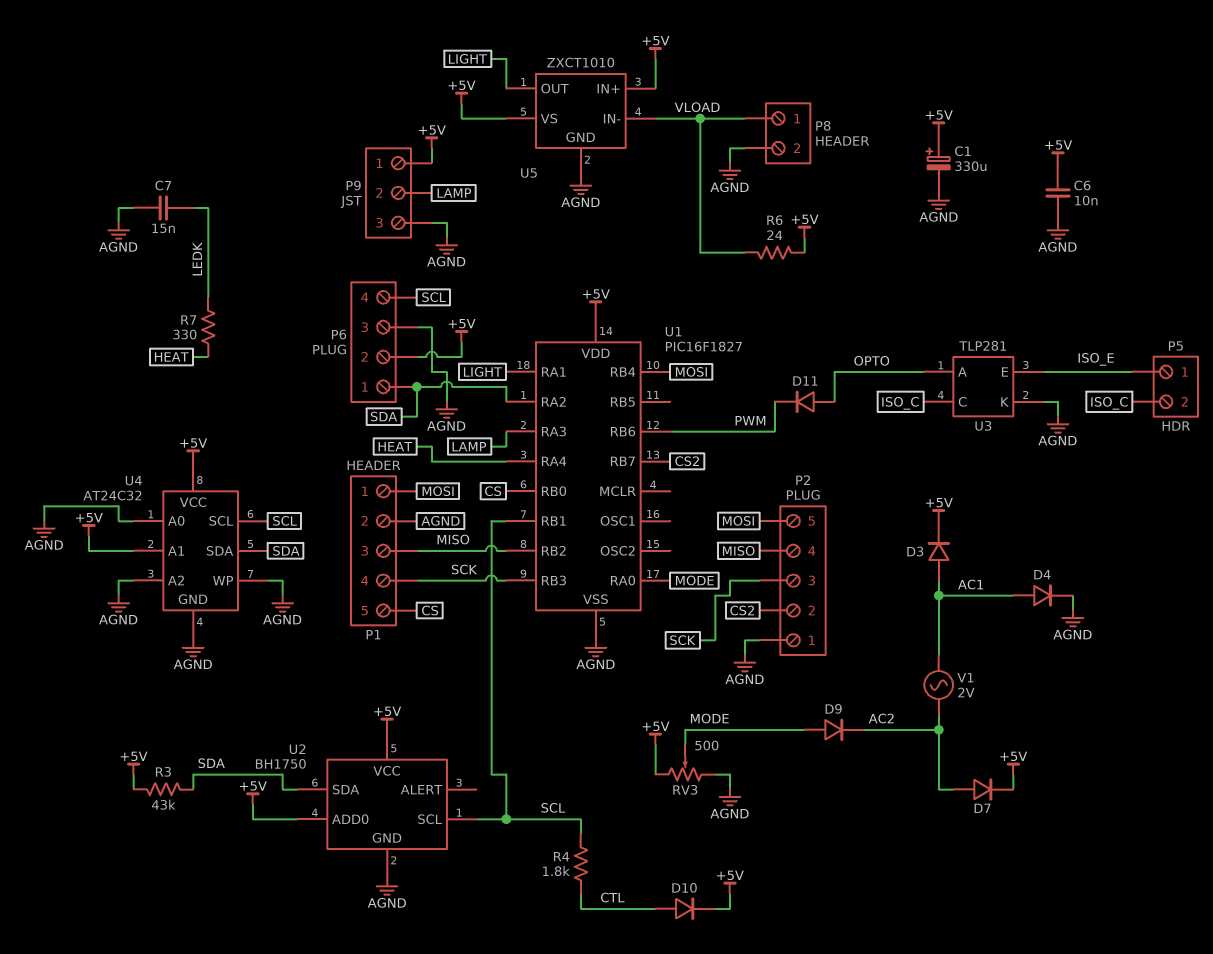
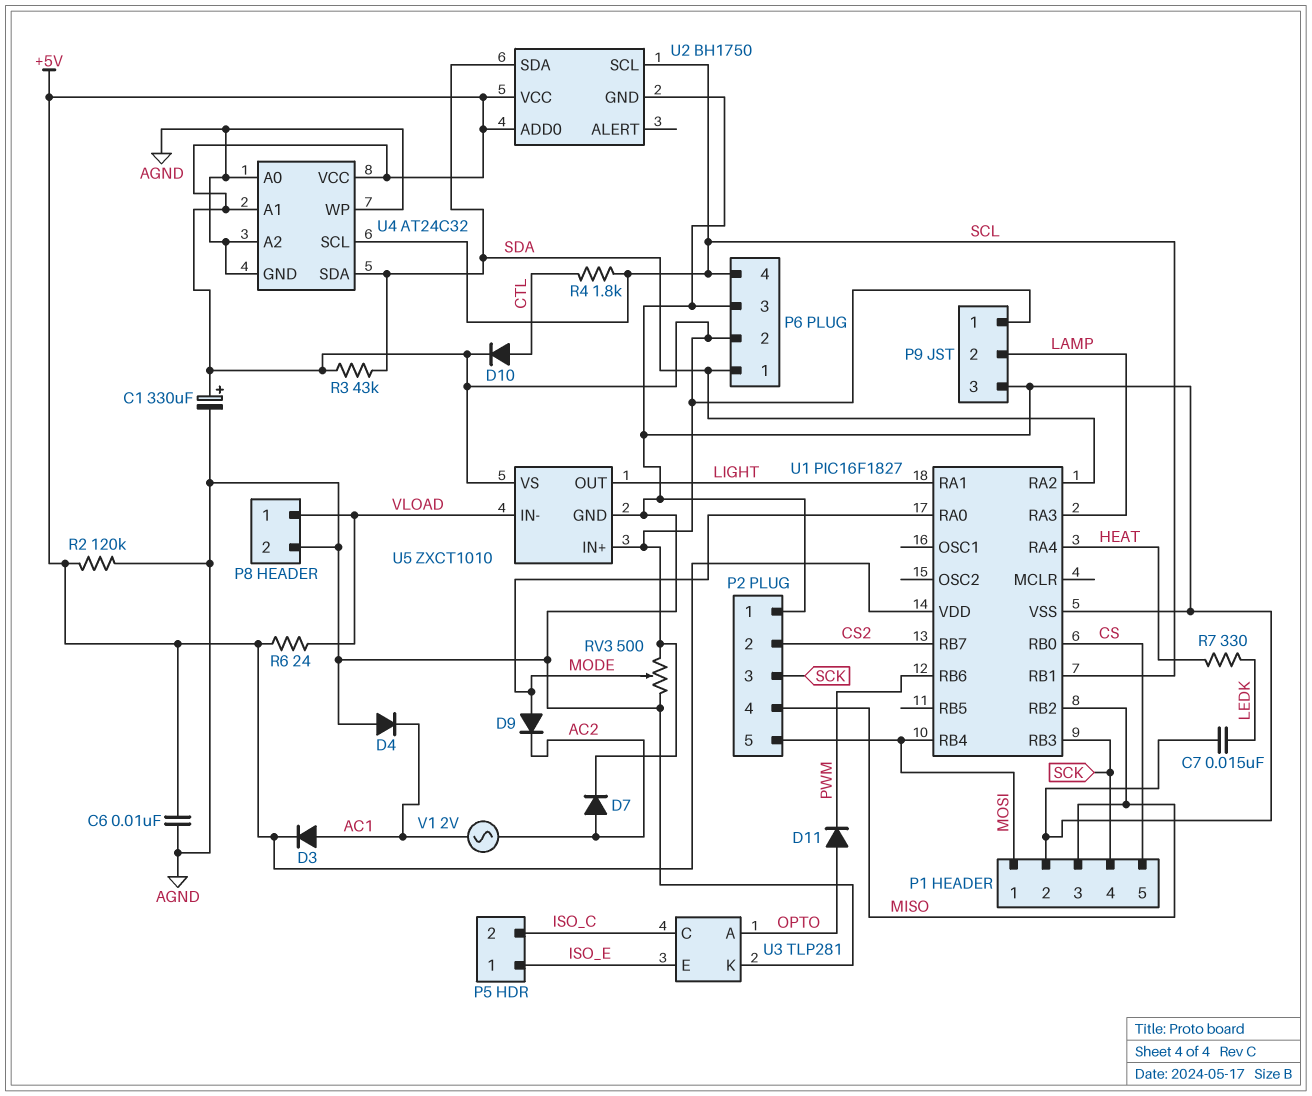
D4: diode (A AC1, K AGND) -> diode (A AGND, K AC1)
R2: none -> 120k (+5V, AGND)

